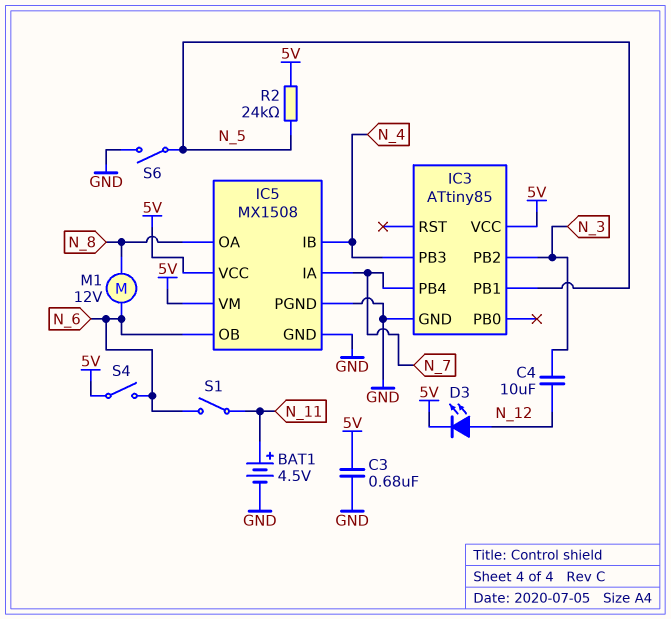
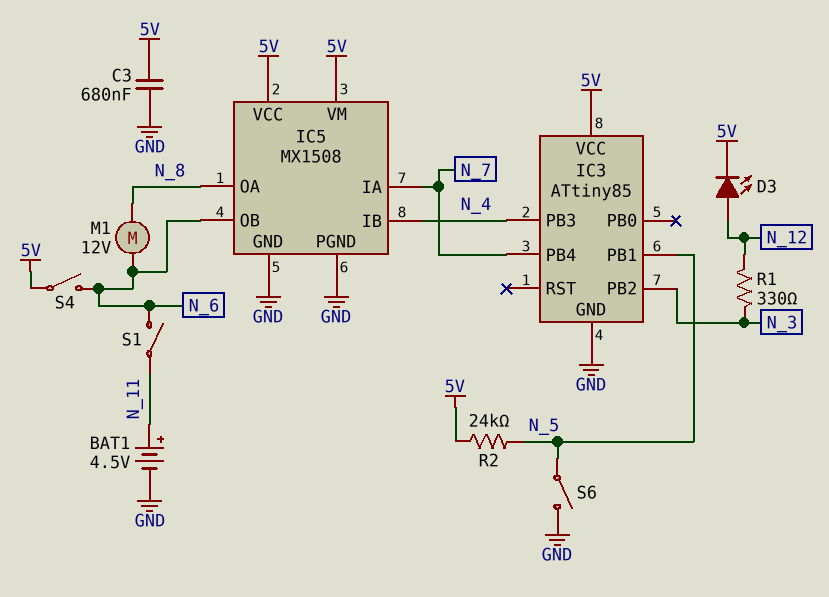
C4: 10uF (N_3, N_12) -> none
R1: none -> 330 (N_3, N_12)

